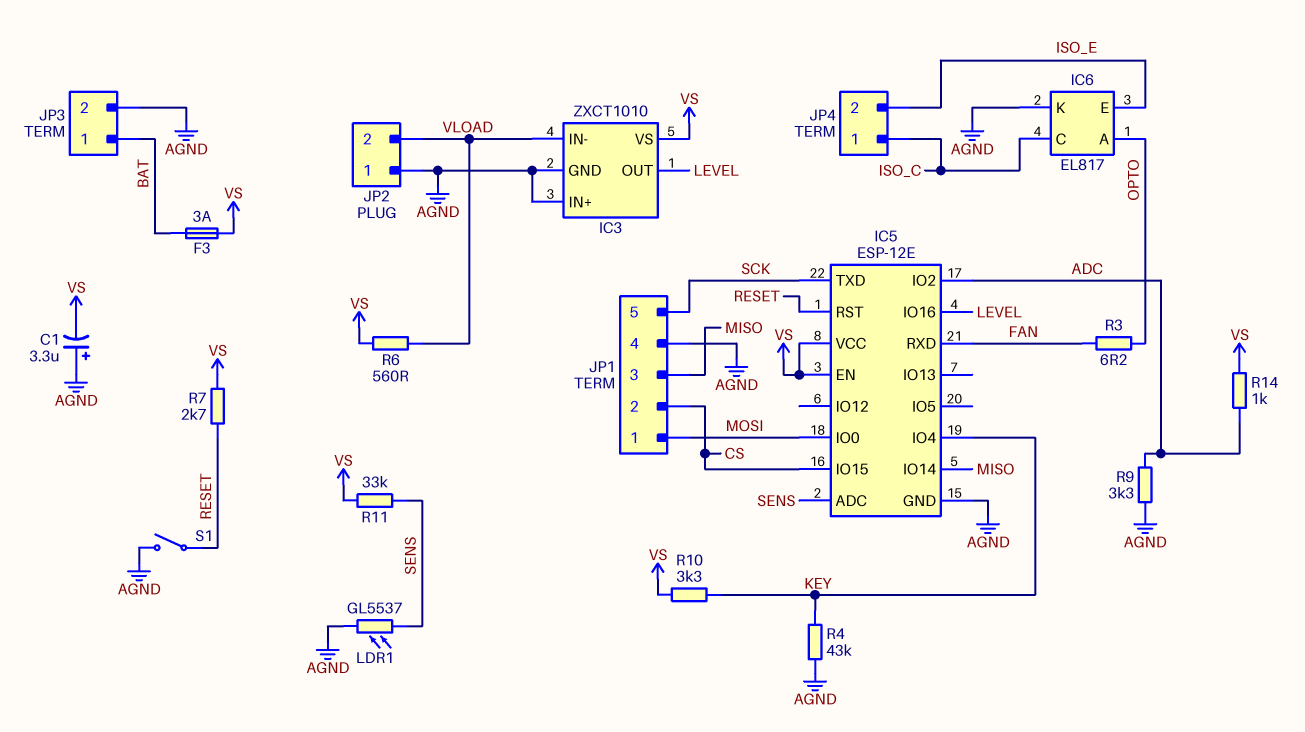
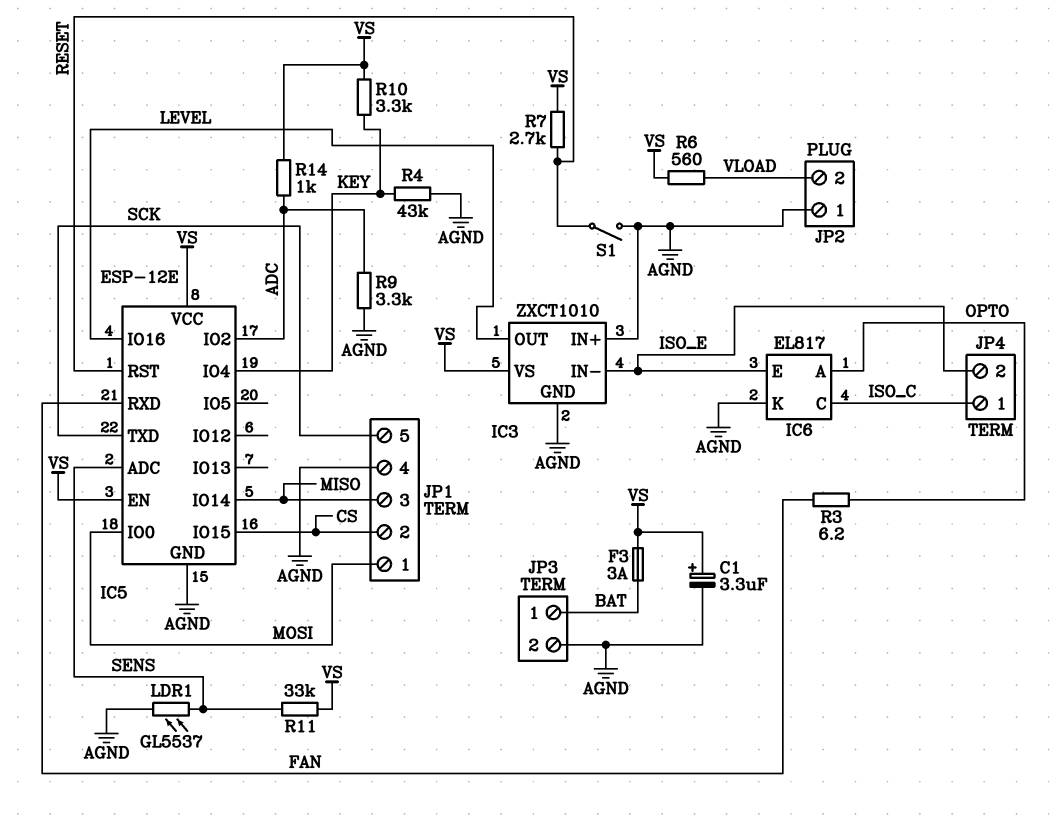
C1: 3.3uF (plus AGND, minus VS) -> 3.3uF (plus VS, minus AGND)
IC3 pin IN-: VLOAD -> ISO_E

